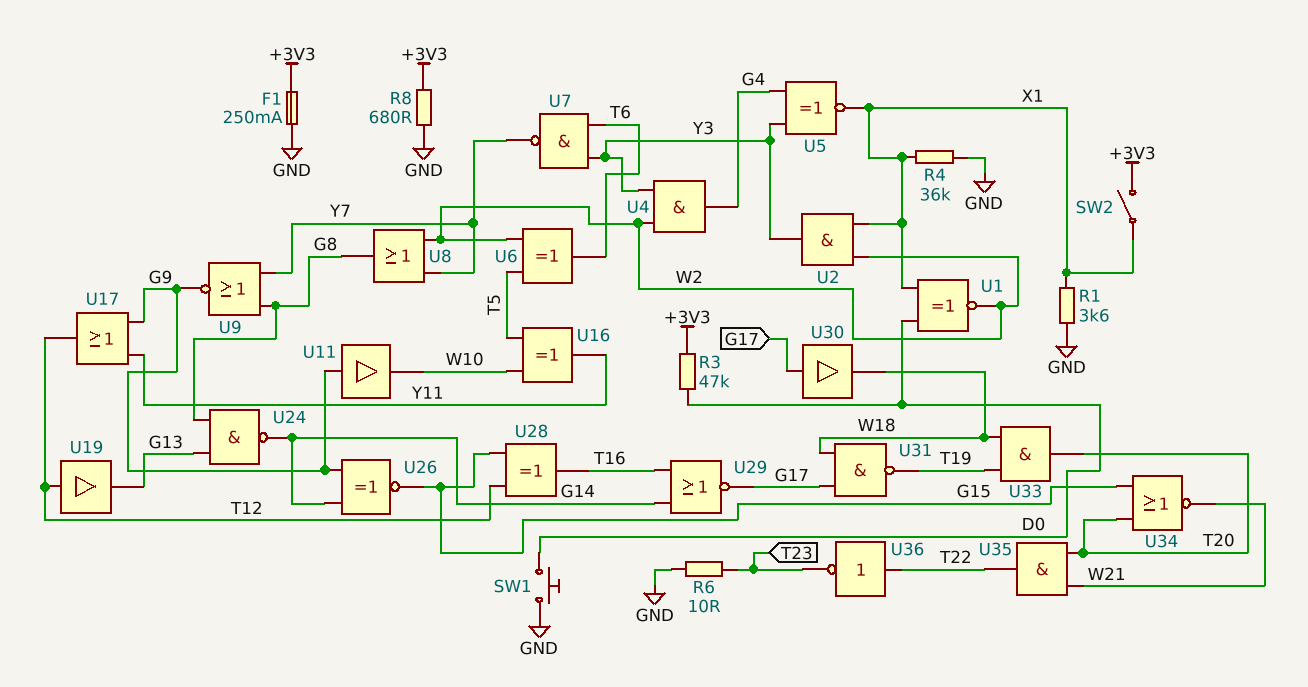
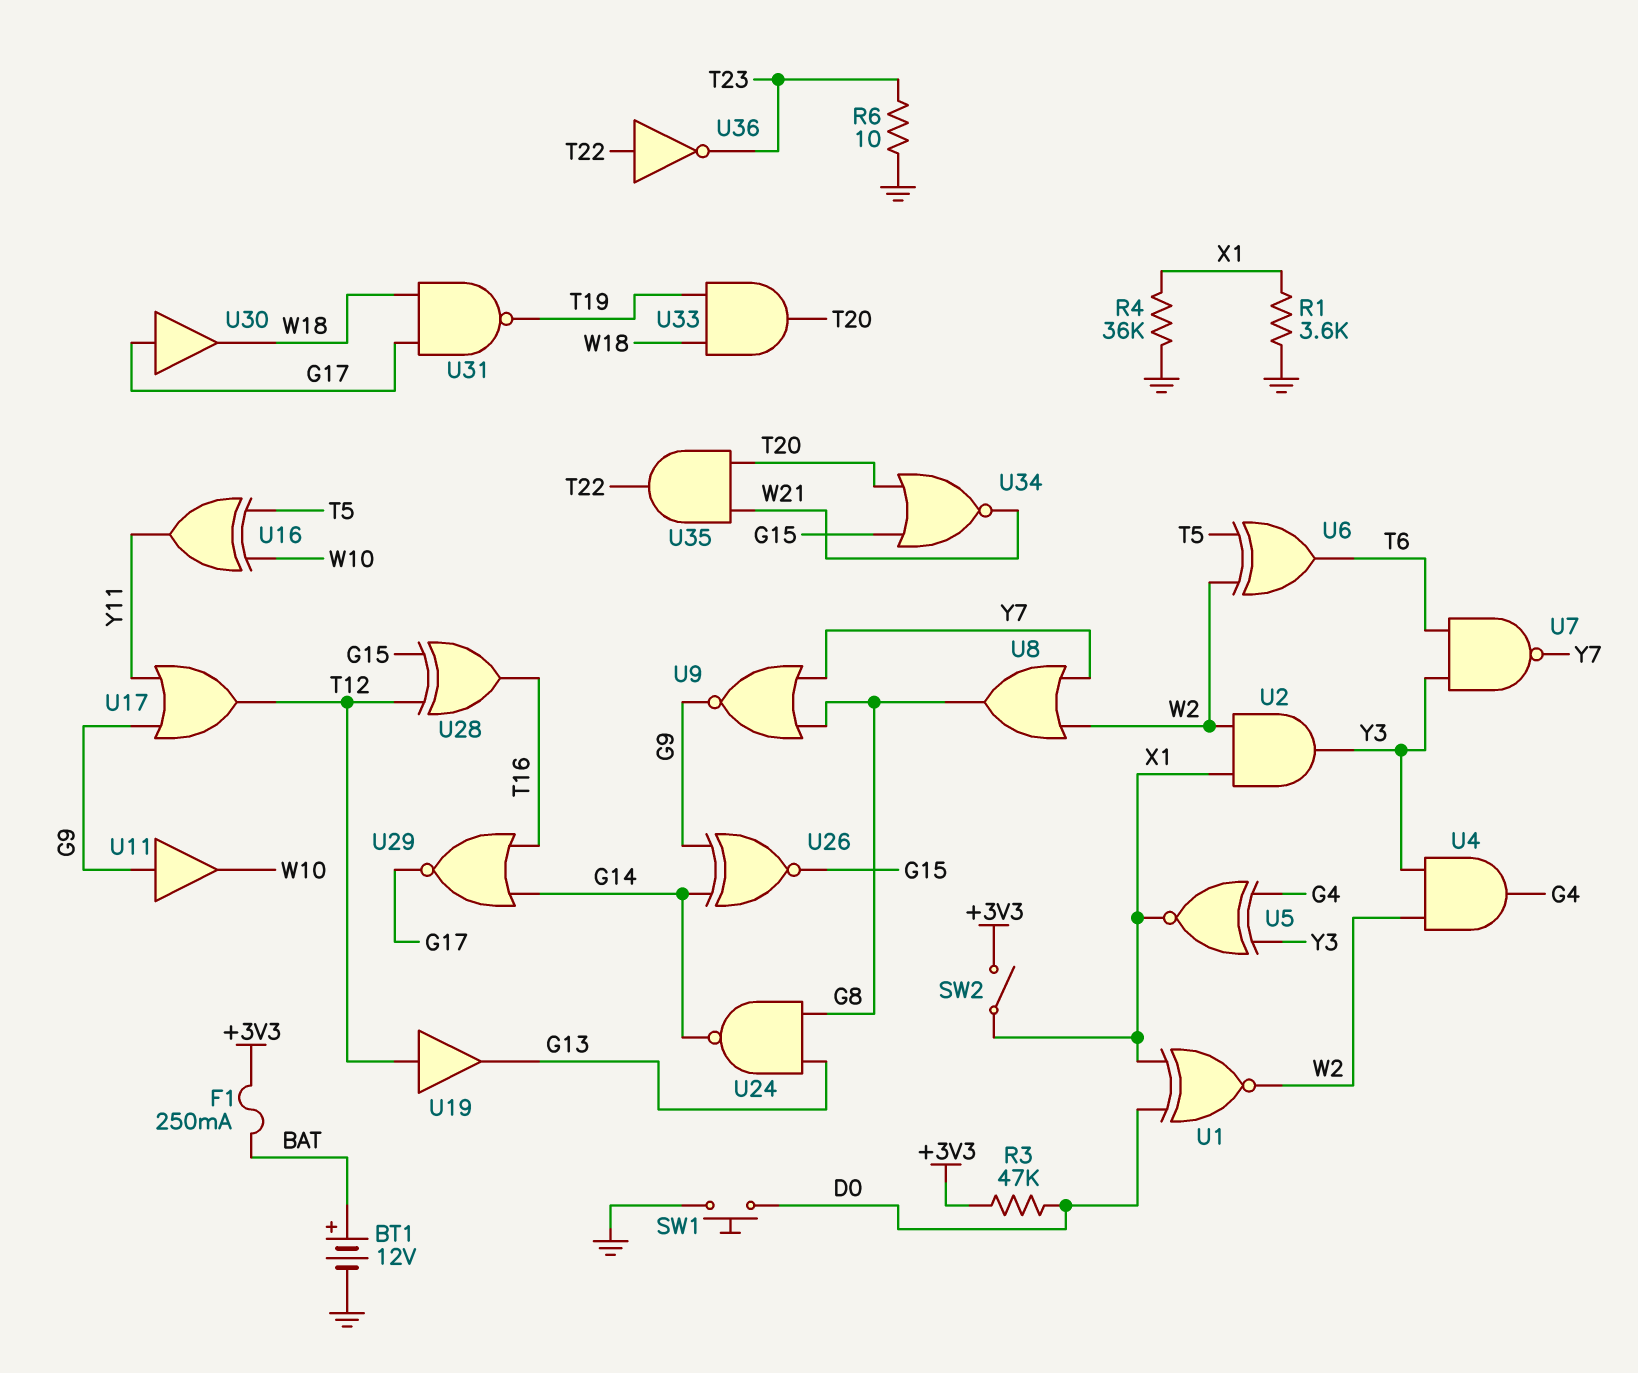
BT1: none -> 12V (plus BAT, minus GND)
F1: 250mA (+3V3, GND) -> 250mA (+3V3, BAT)
R8: 680 (+3V3, GND) -> none

